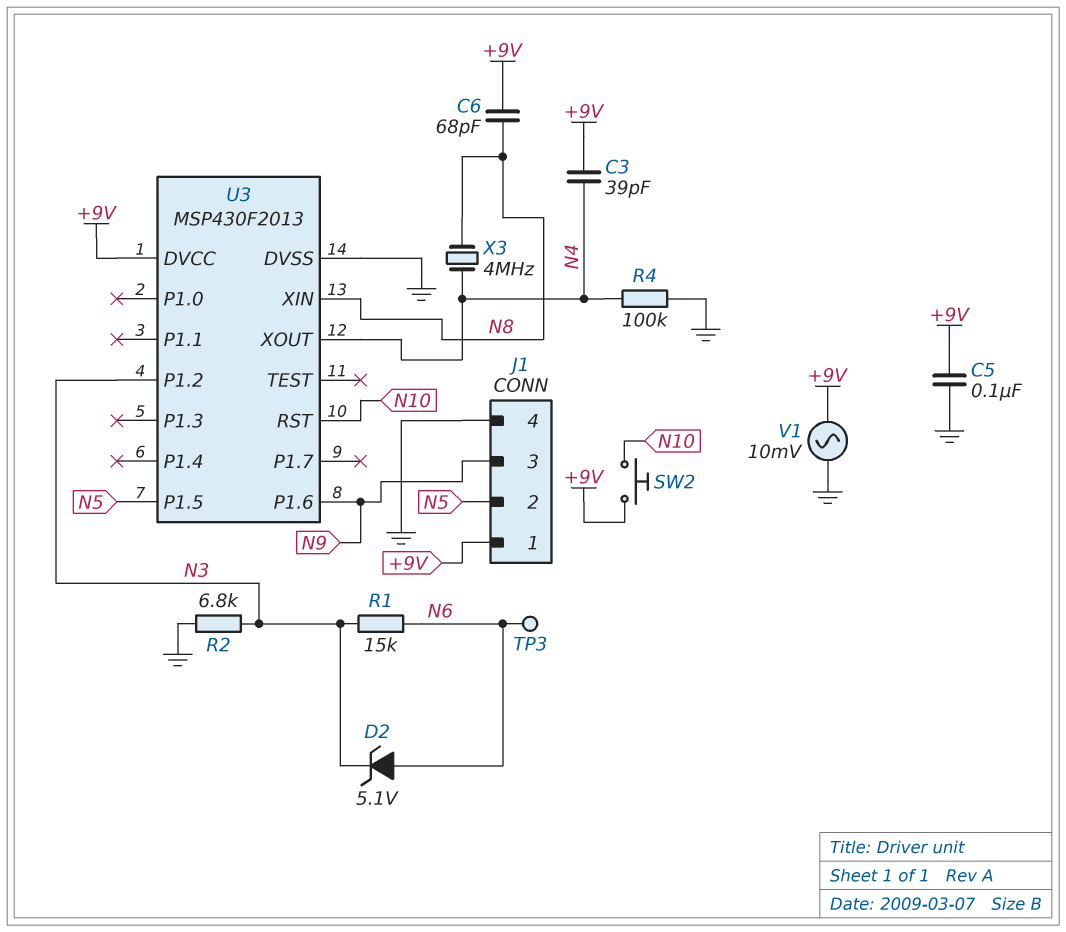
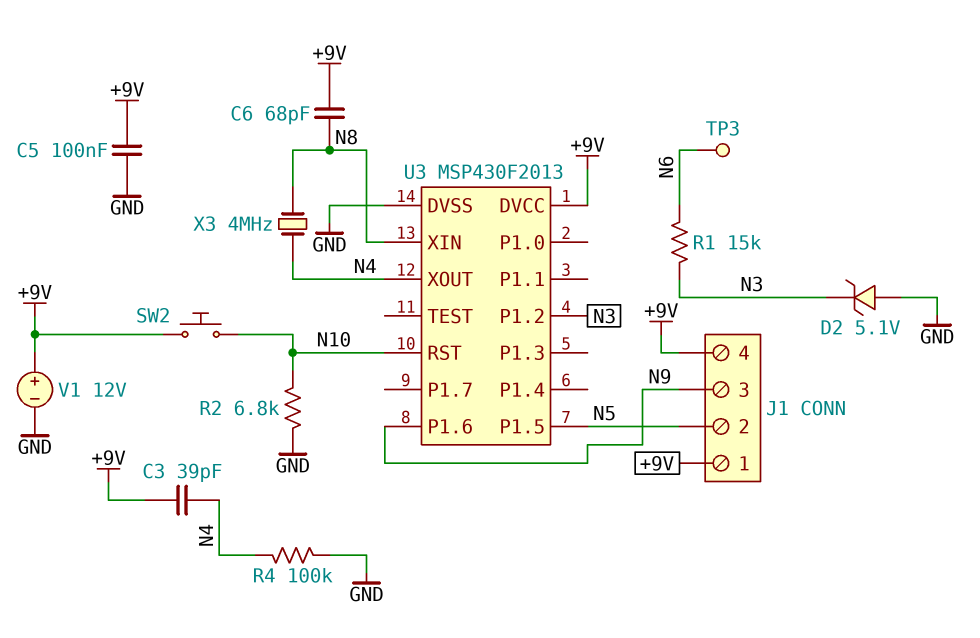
D2: zener 5.1V (A N6, K N3) -> zener 5.1V (A GND, K N3)
J1 pin 4: GND -> +9V
R2: 6.8k (GND, N3) -> 6.8k (GND, N10)
V1: AC 10mV (+9V, GND) -> 12V (plus +9V, minus GND)

